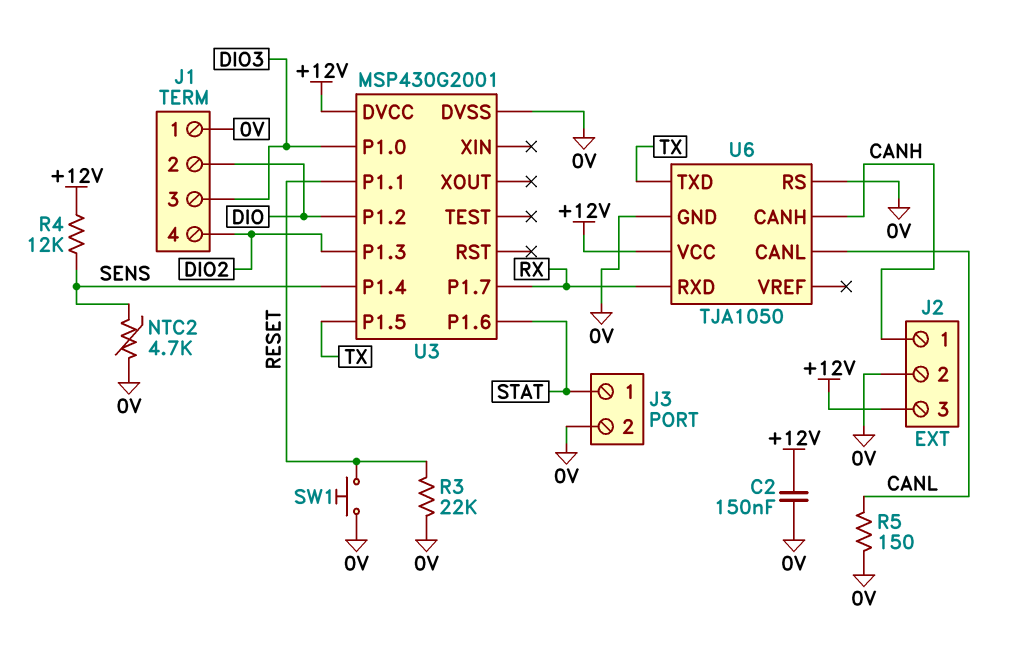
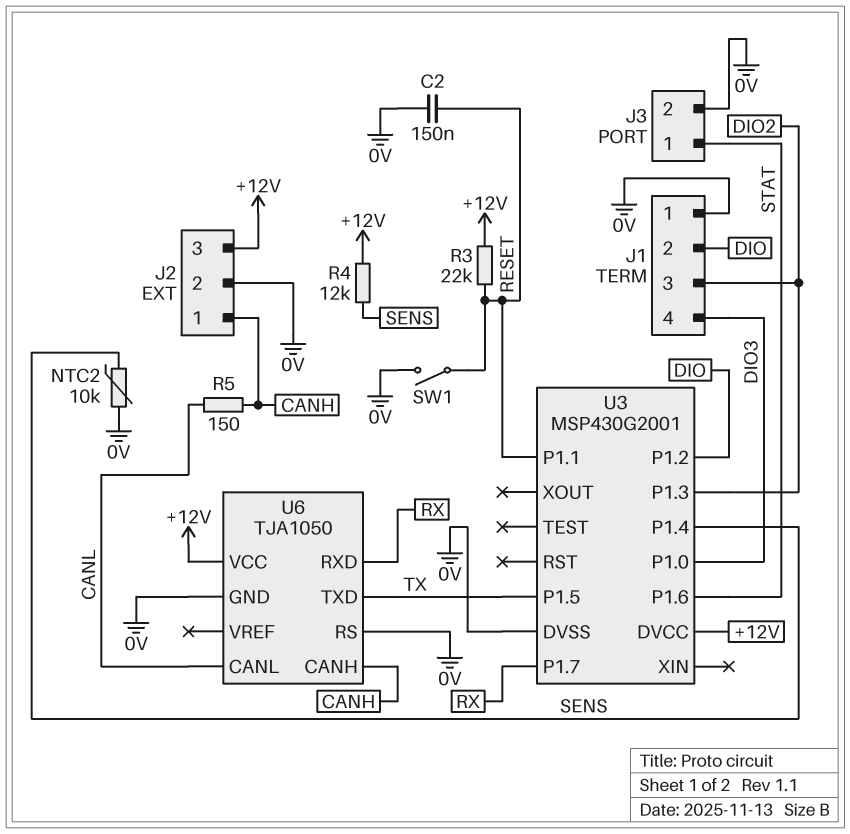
C2: 150nF (+12V, 0V) -> 150nF (0V, RESET)
J1 pin 3: DIO3 -> DIO2
J1 pin 4: DIO2 -> DIO3
NTC2: 4.7k (0V, SENS) -> 10k (0V, SENS)
R3: 22k (0V, RESET) -> 22k (+12V, RESET)
R5: 150 (0V, CANL) -> 150 (CANH, CANL)
SW1: button (0V, RESET) -> switch (0V, RESET)

